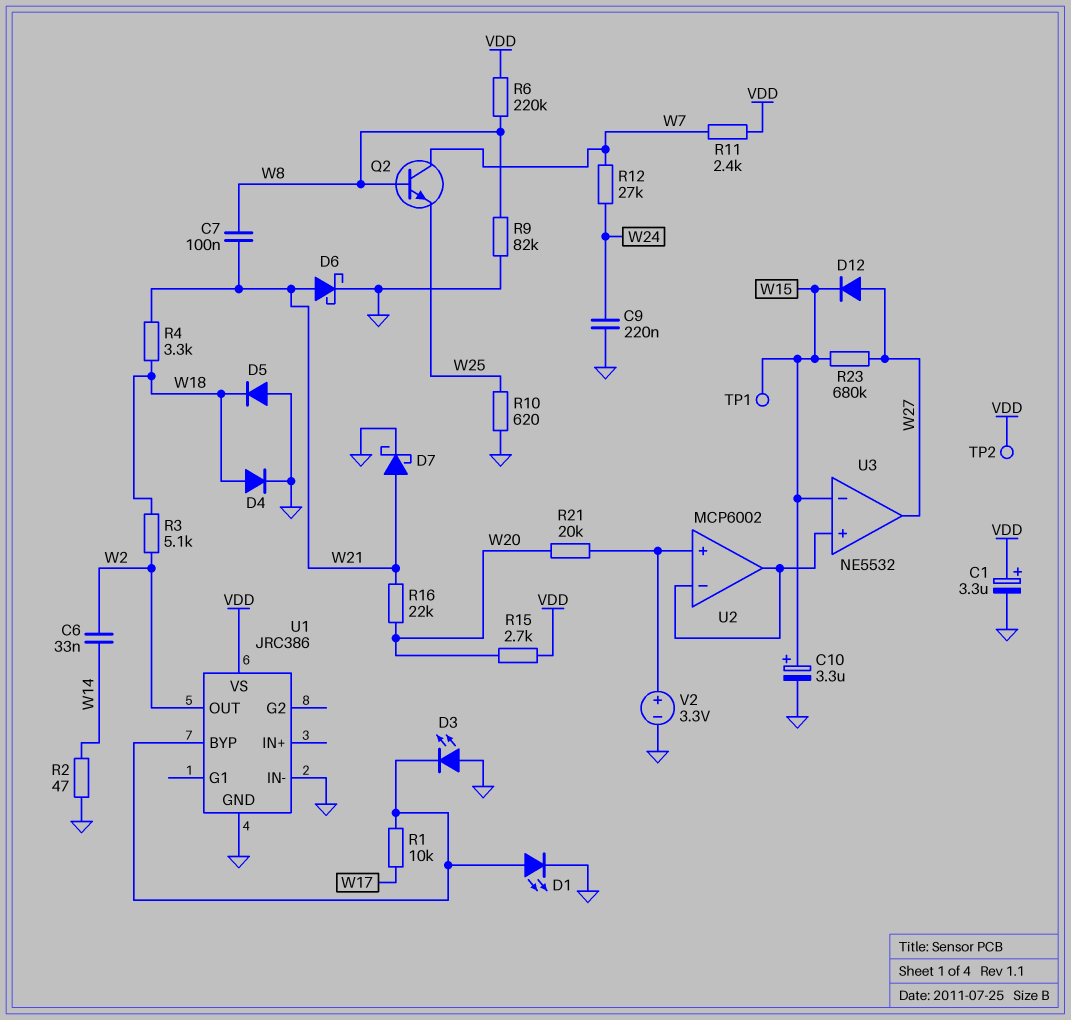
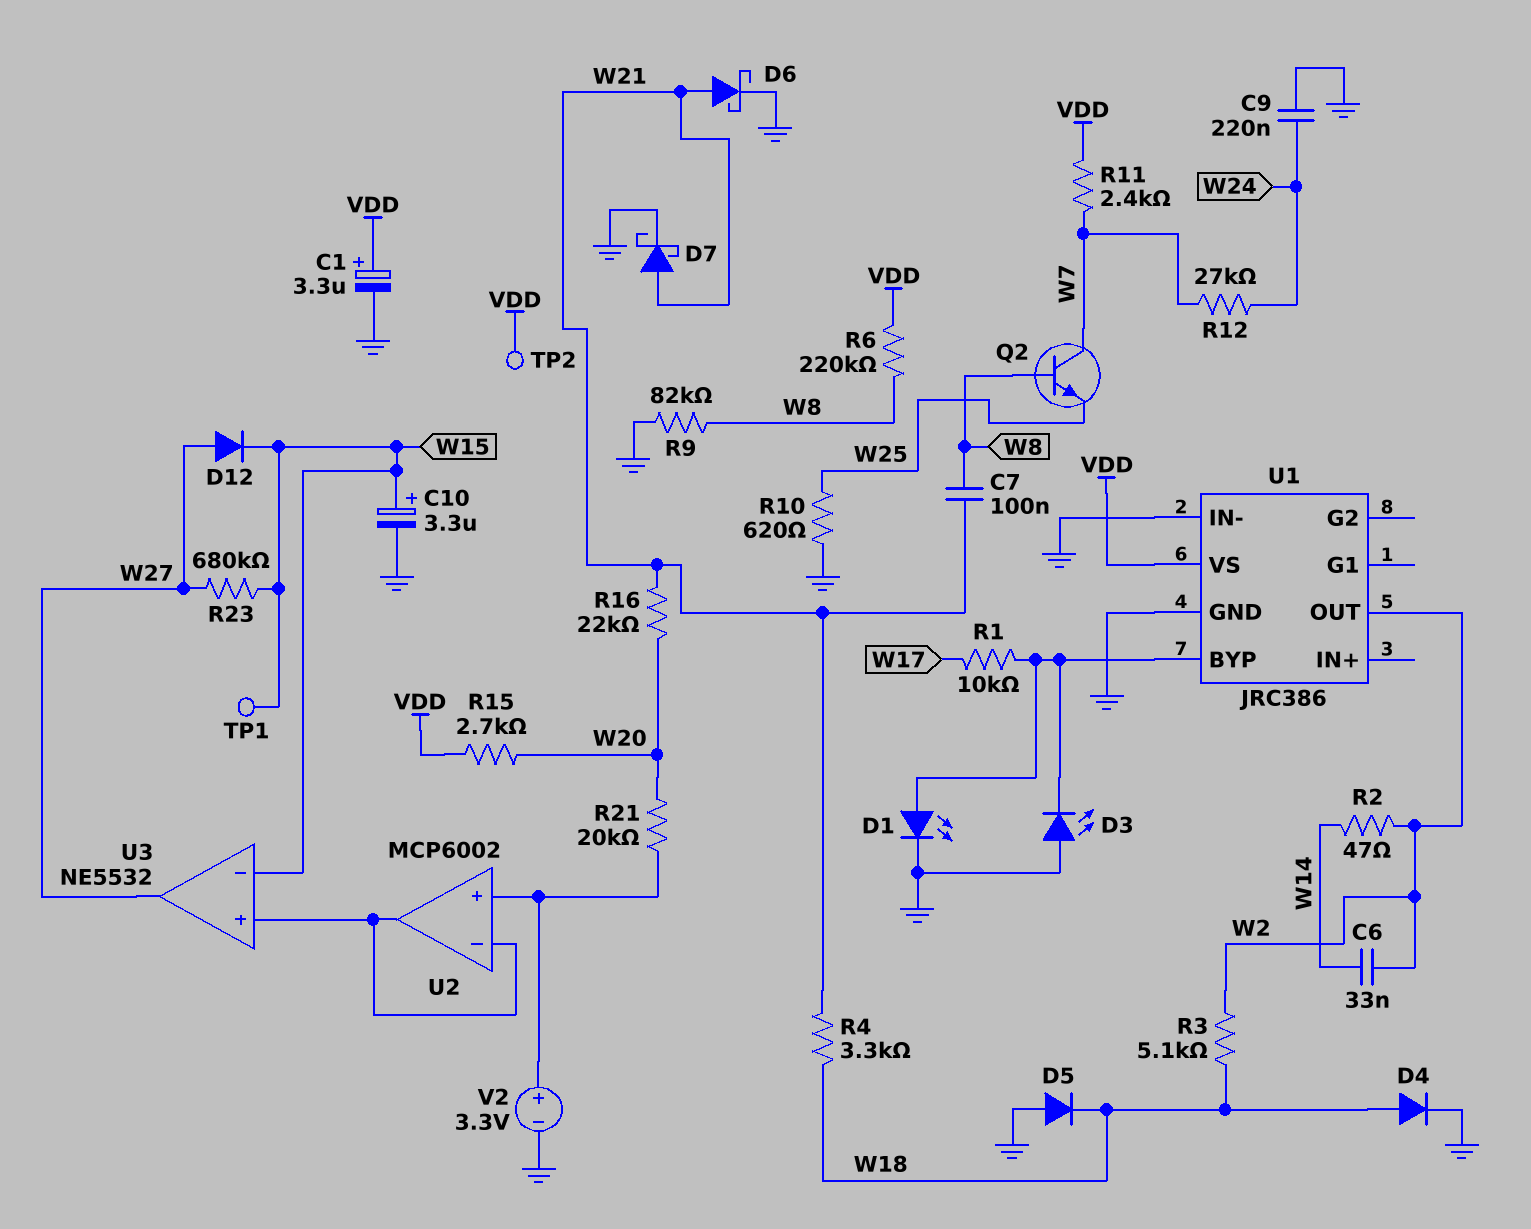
R2: 47 (GND, W14) -> 47 (W2, W14)

